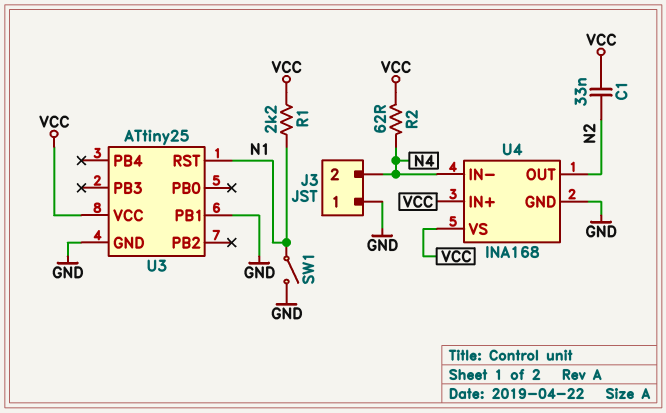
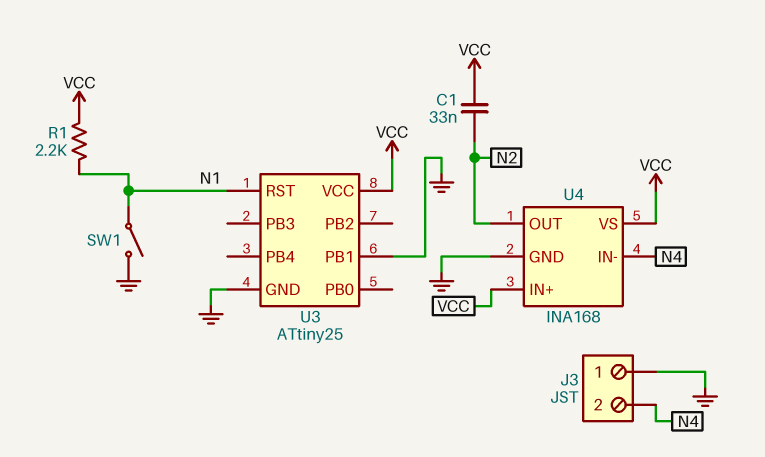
R2: 62 (N4, VCC) -> none

